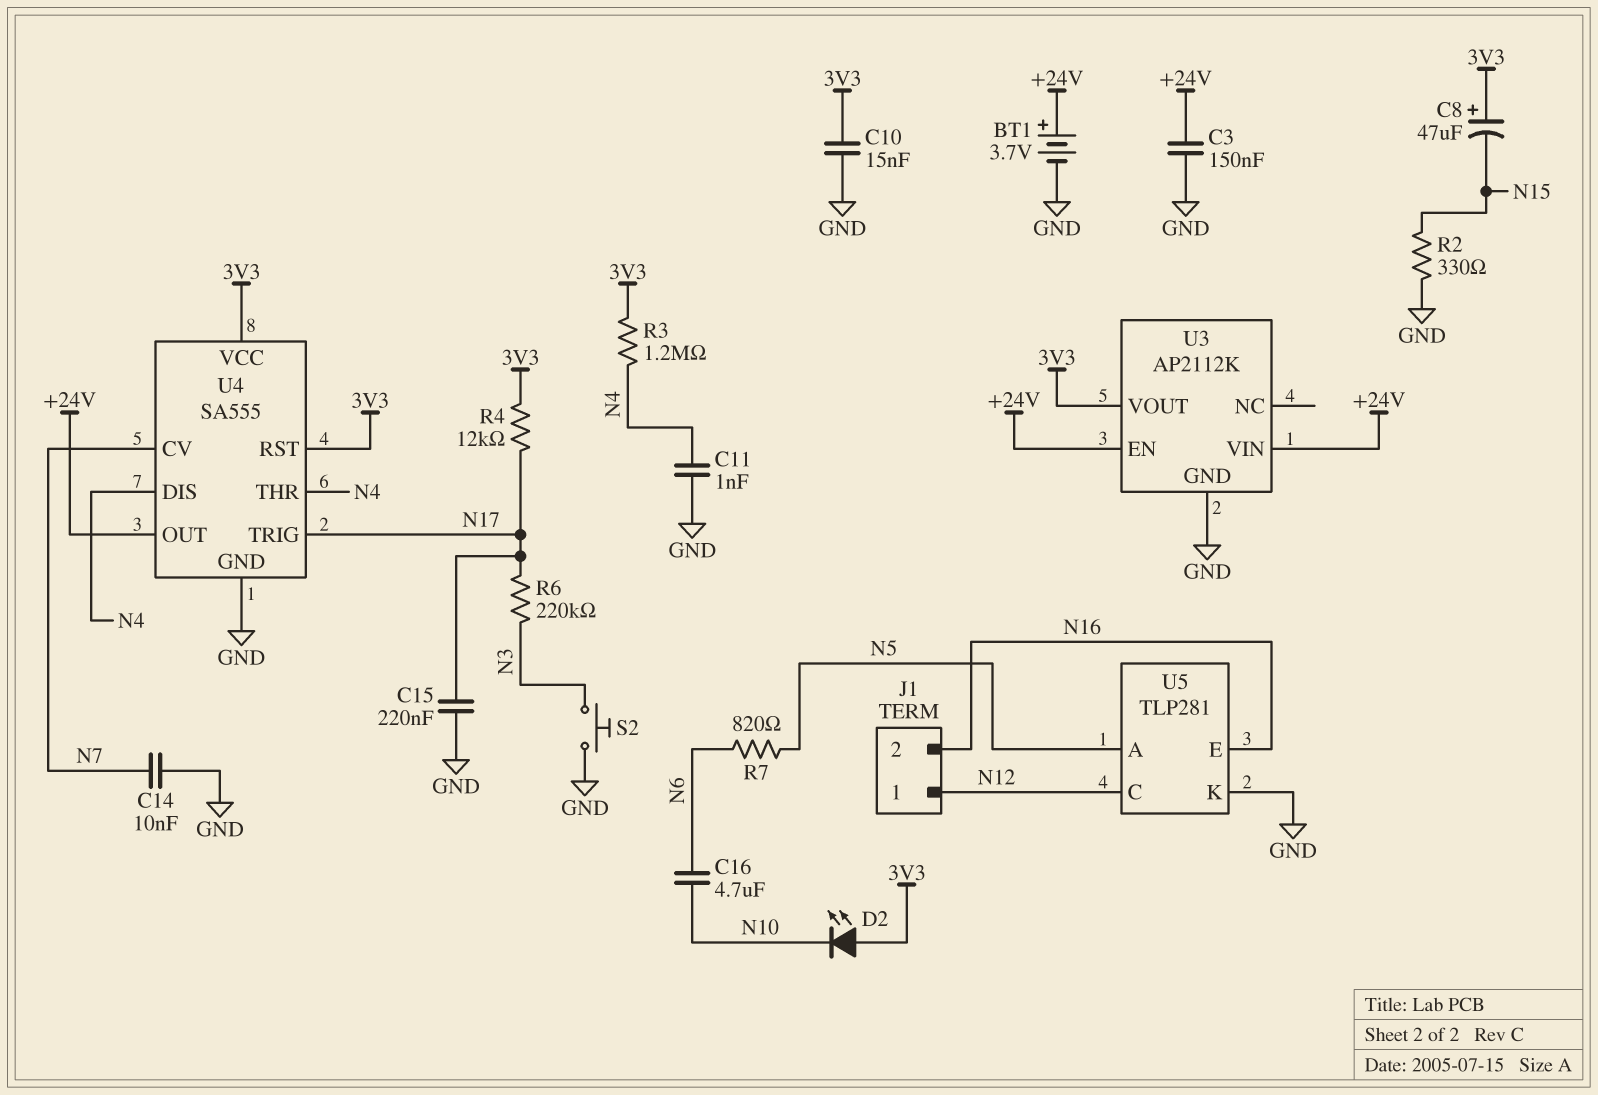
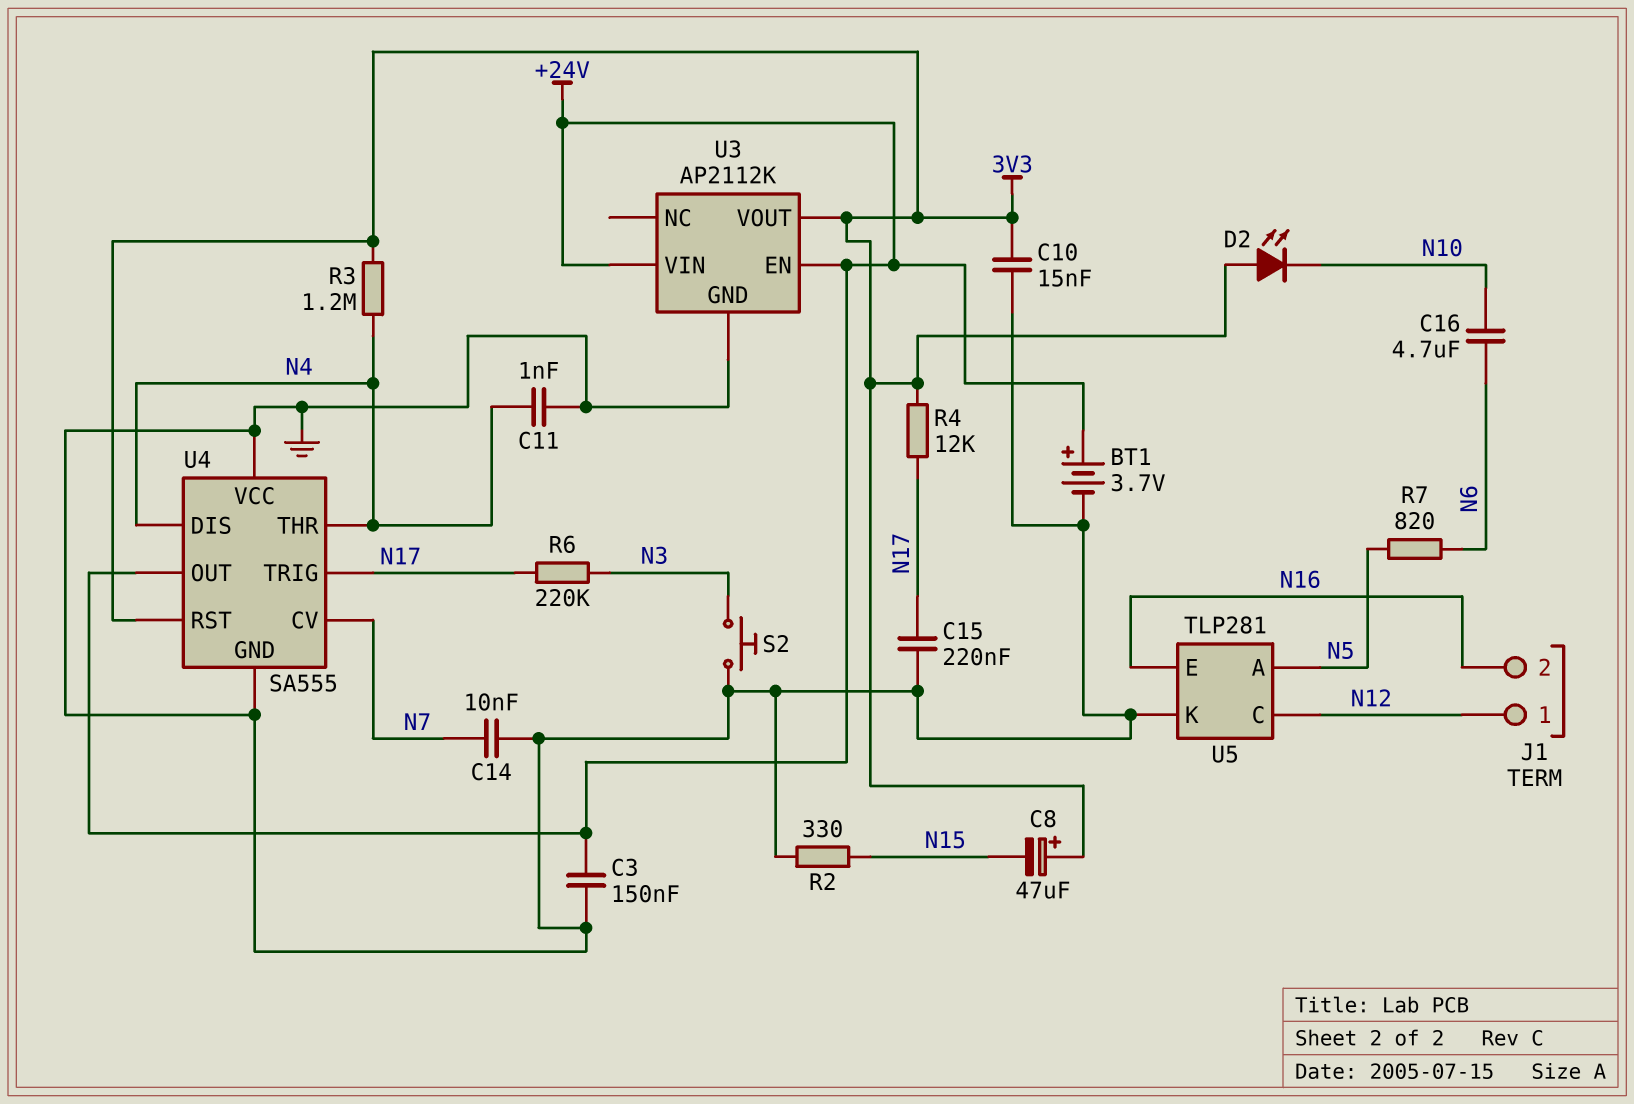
U4 pin VCC: 3V3 -> GND

